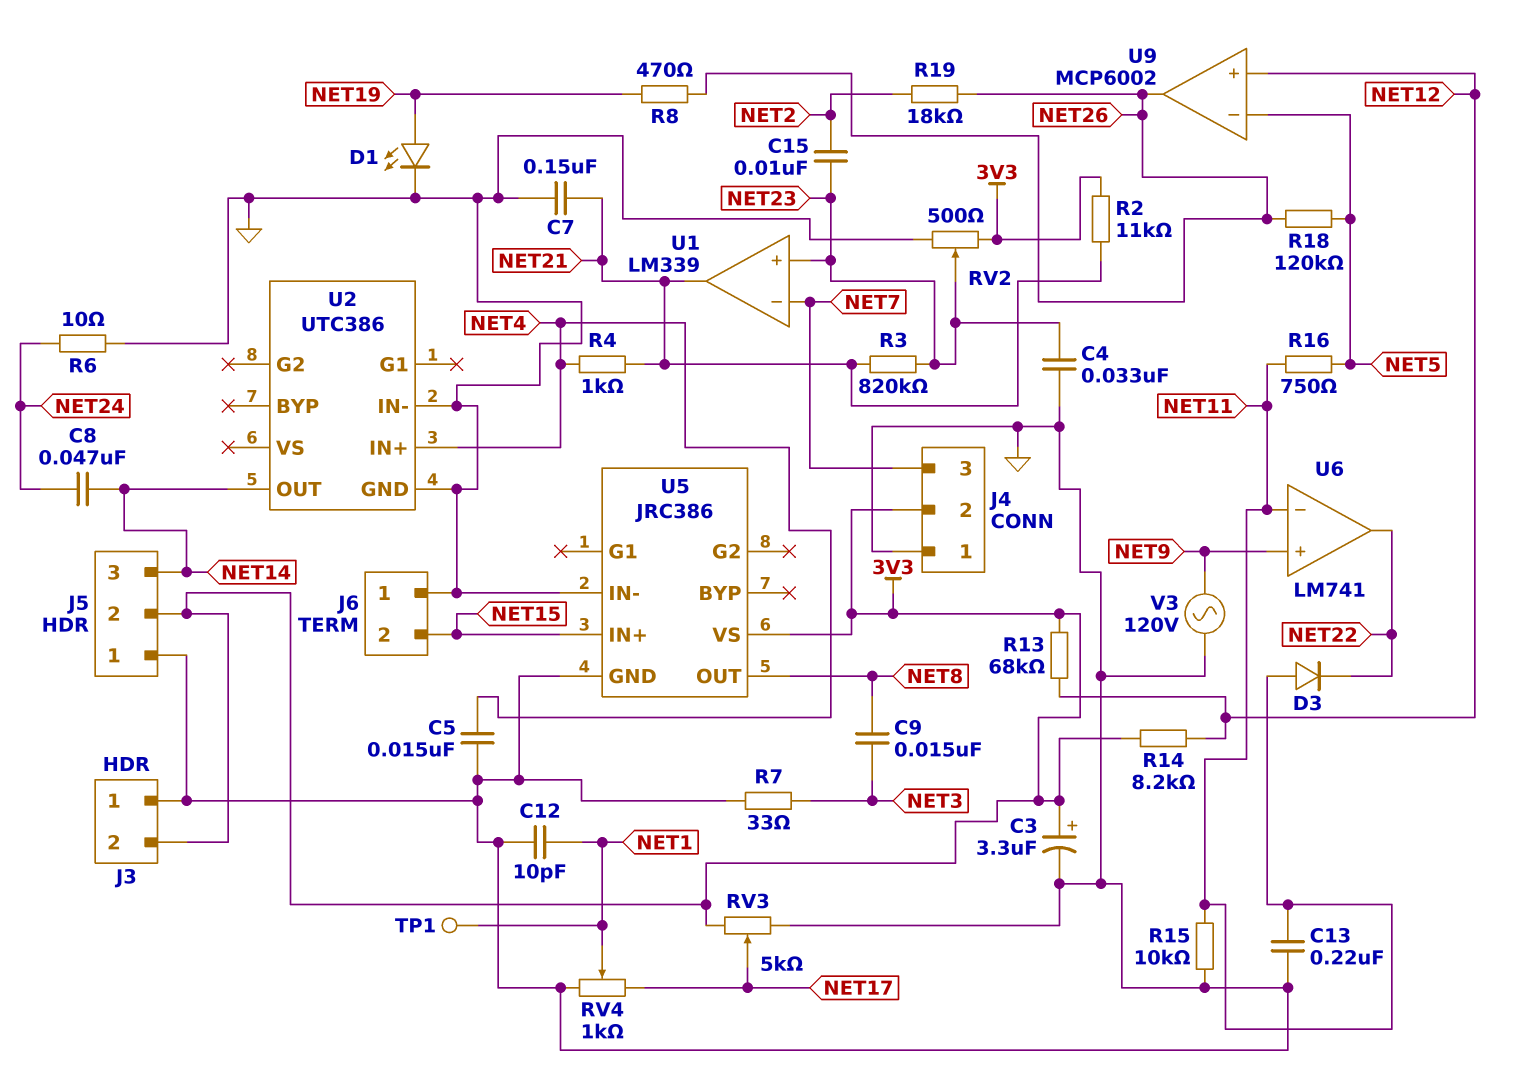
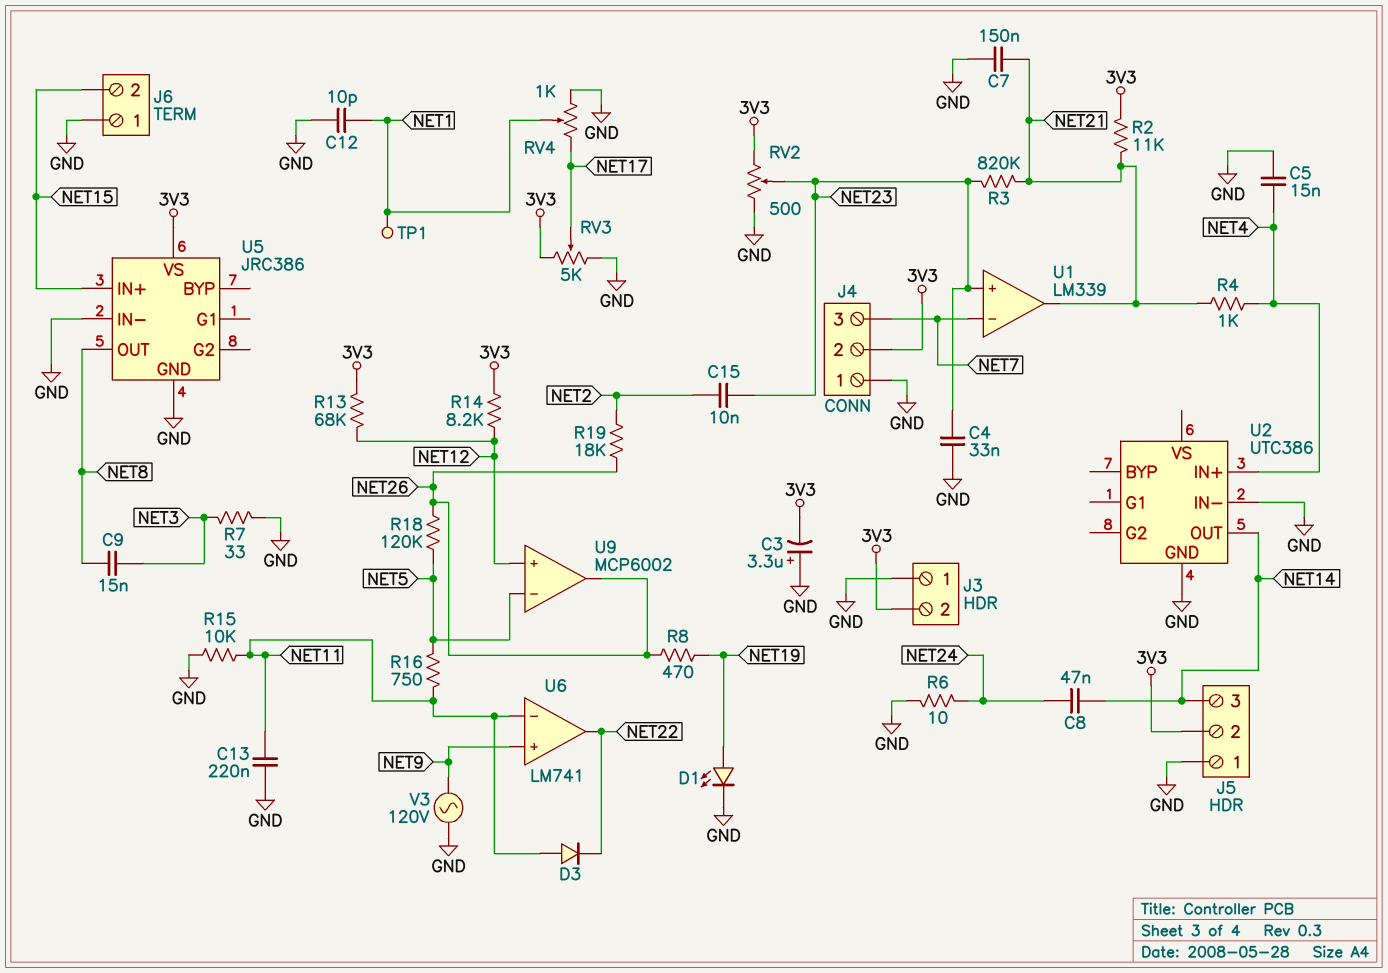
C3: 3.3uF (plus 3V3, minus GND) -> 3.3uF (plus GND, minus 3V3)

